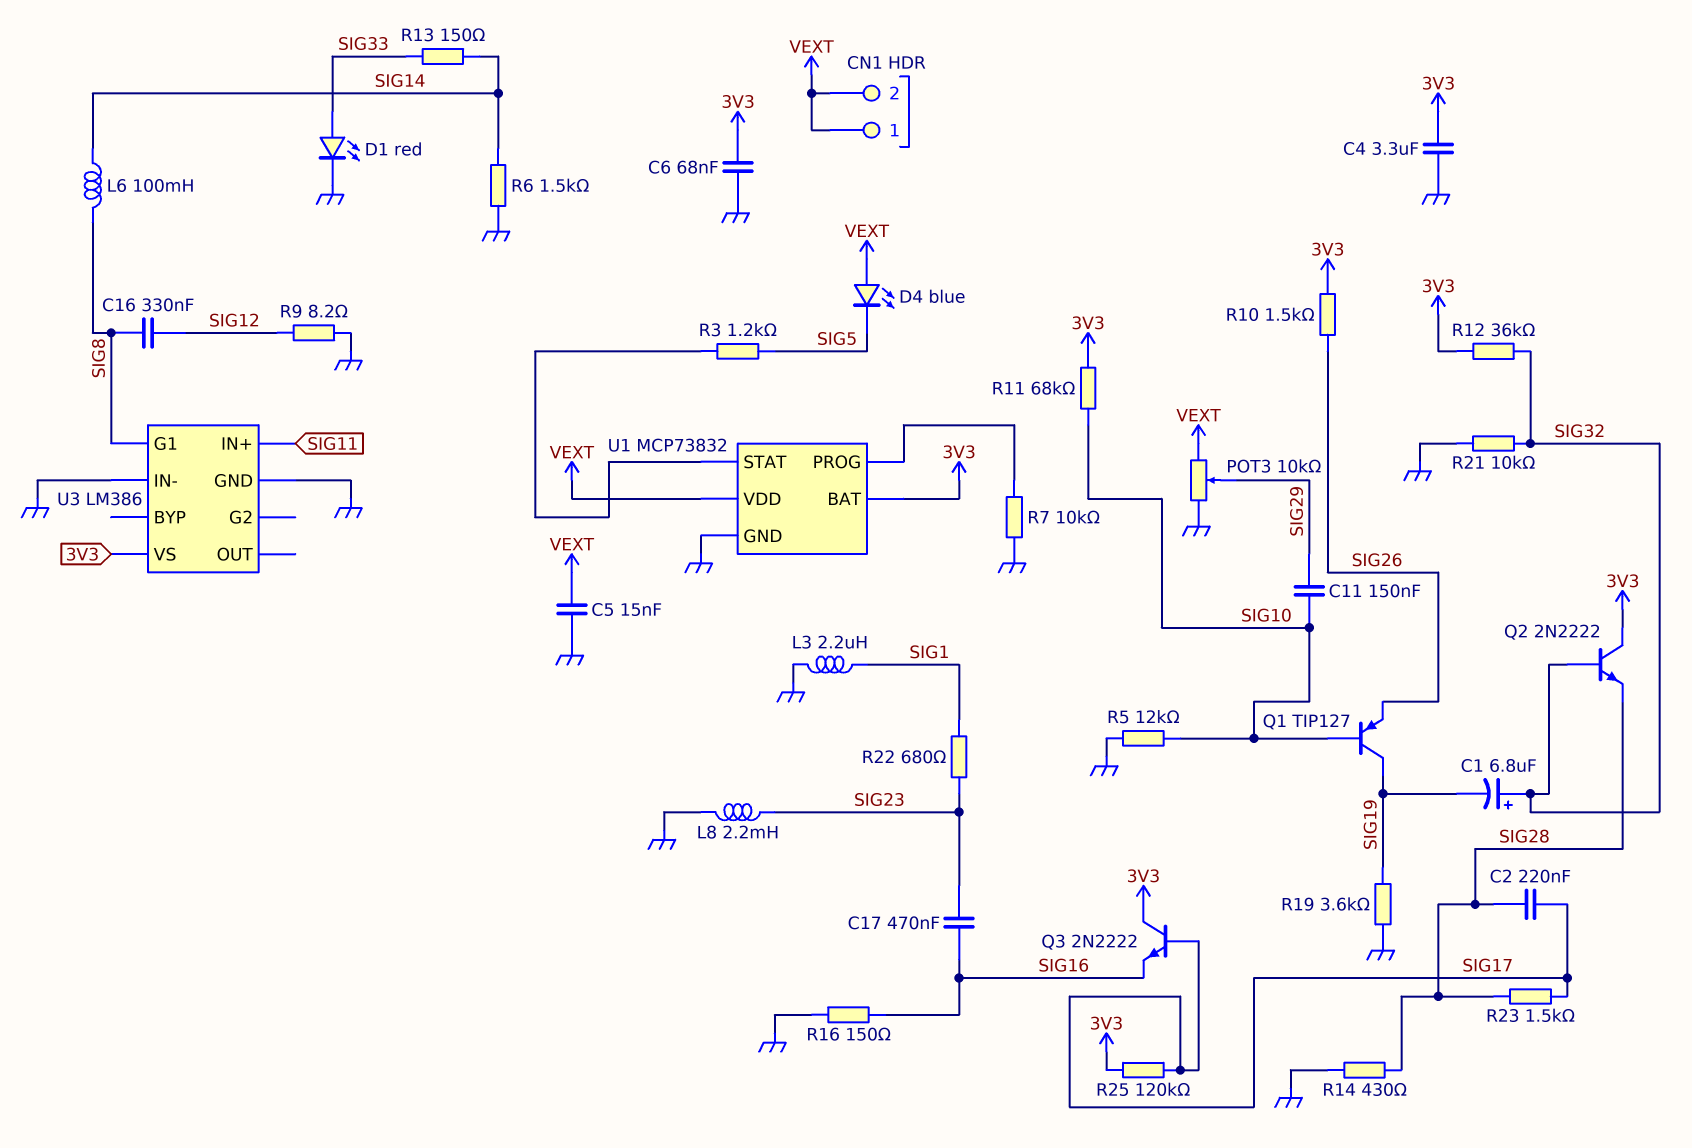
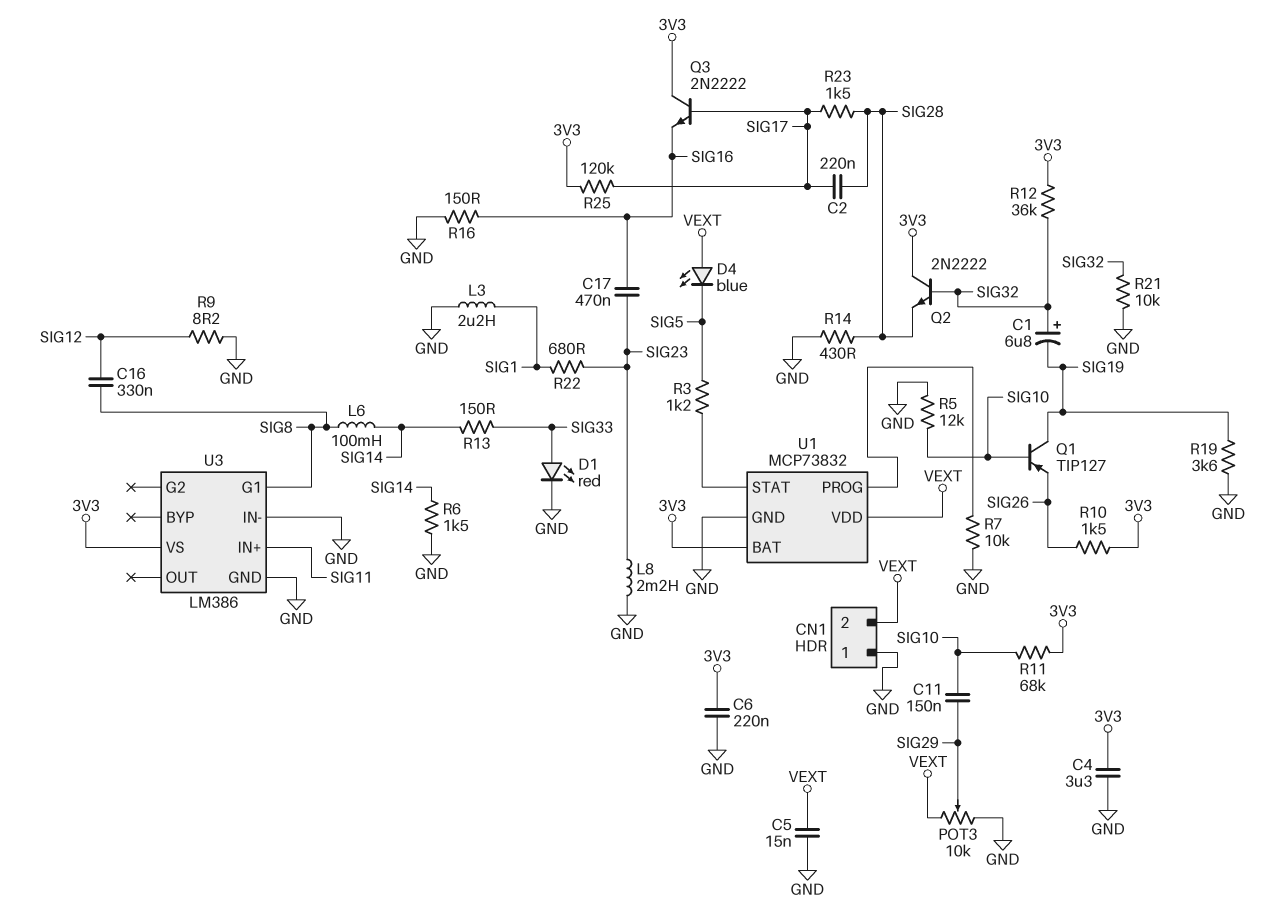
C6: 68nF (3V3, GND) -> 220nF (3V3, GND)
CN1 pin 1: VEXT -> GND

